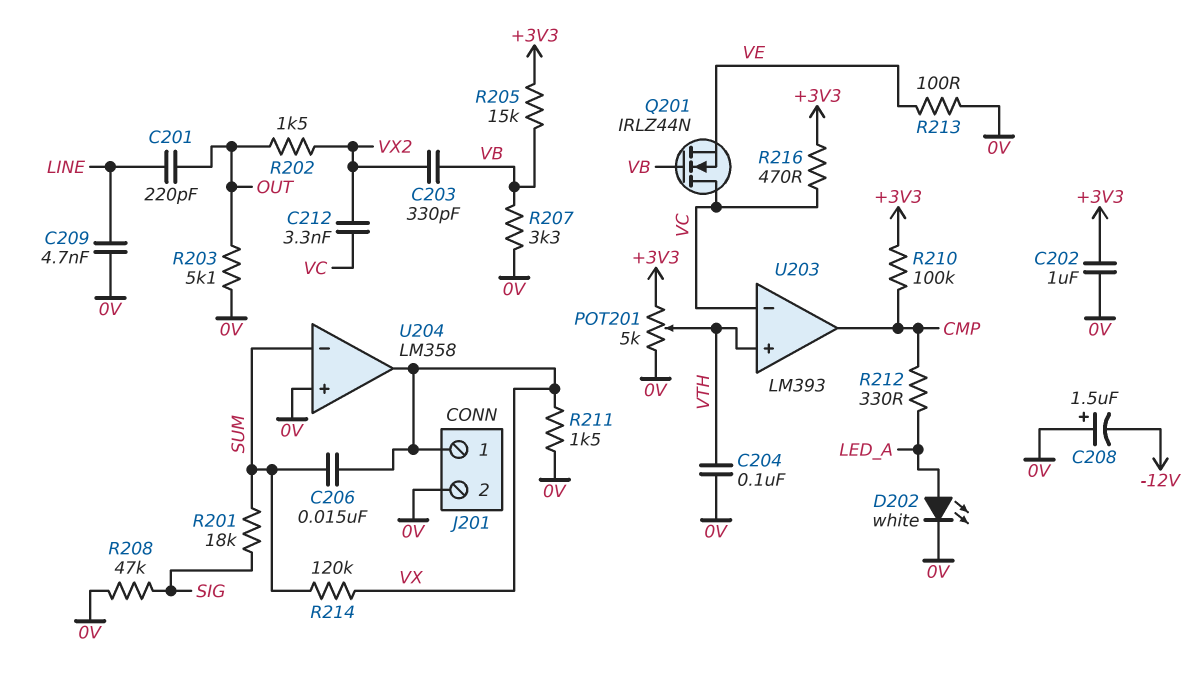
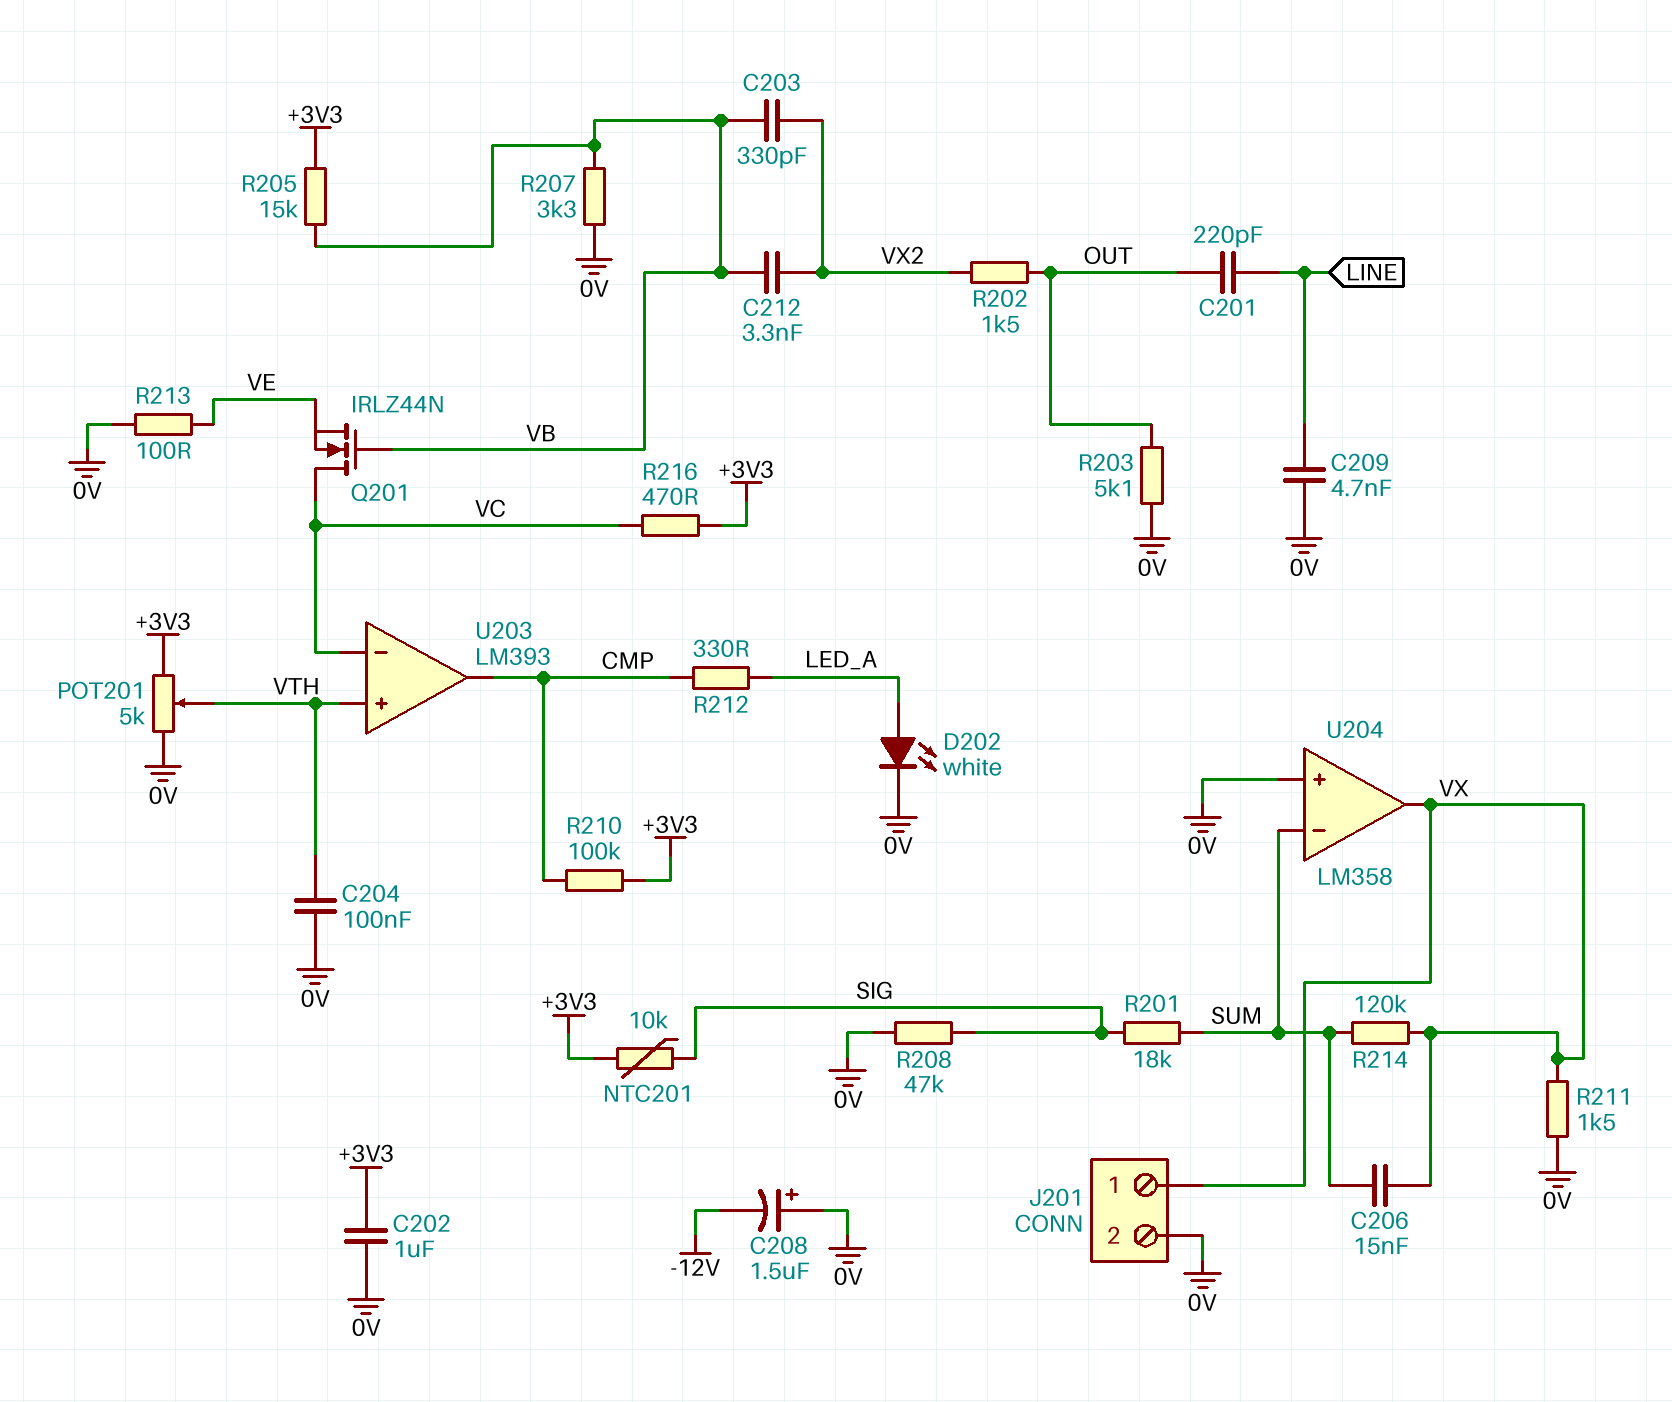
C212: 3.3nF (VC, VX2) -> 3.3nF (VB, VX2)
NTC201: none -> 10k (+3V3, SIG)

